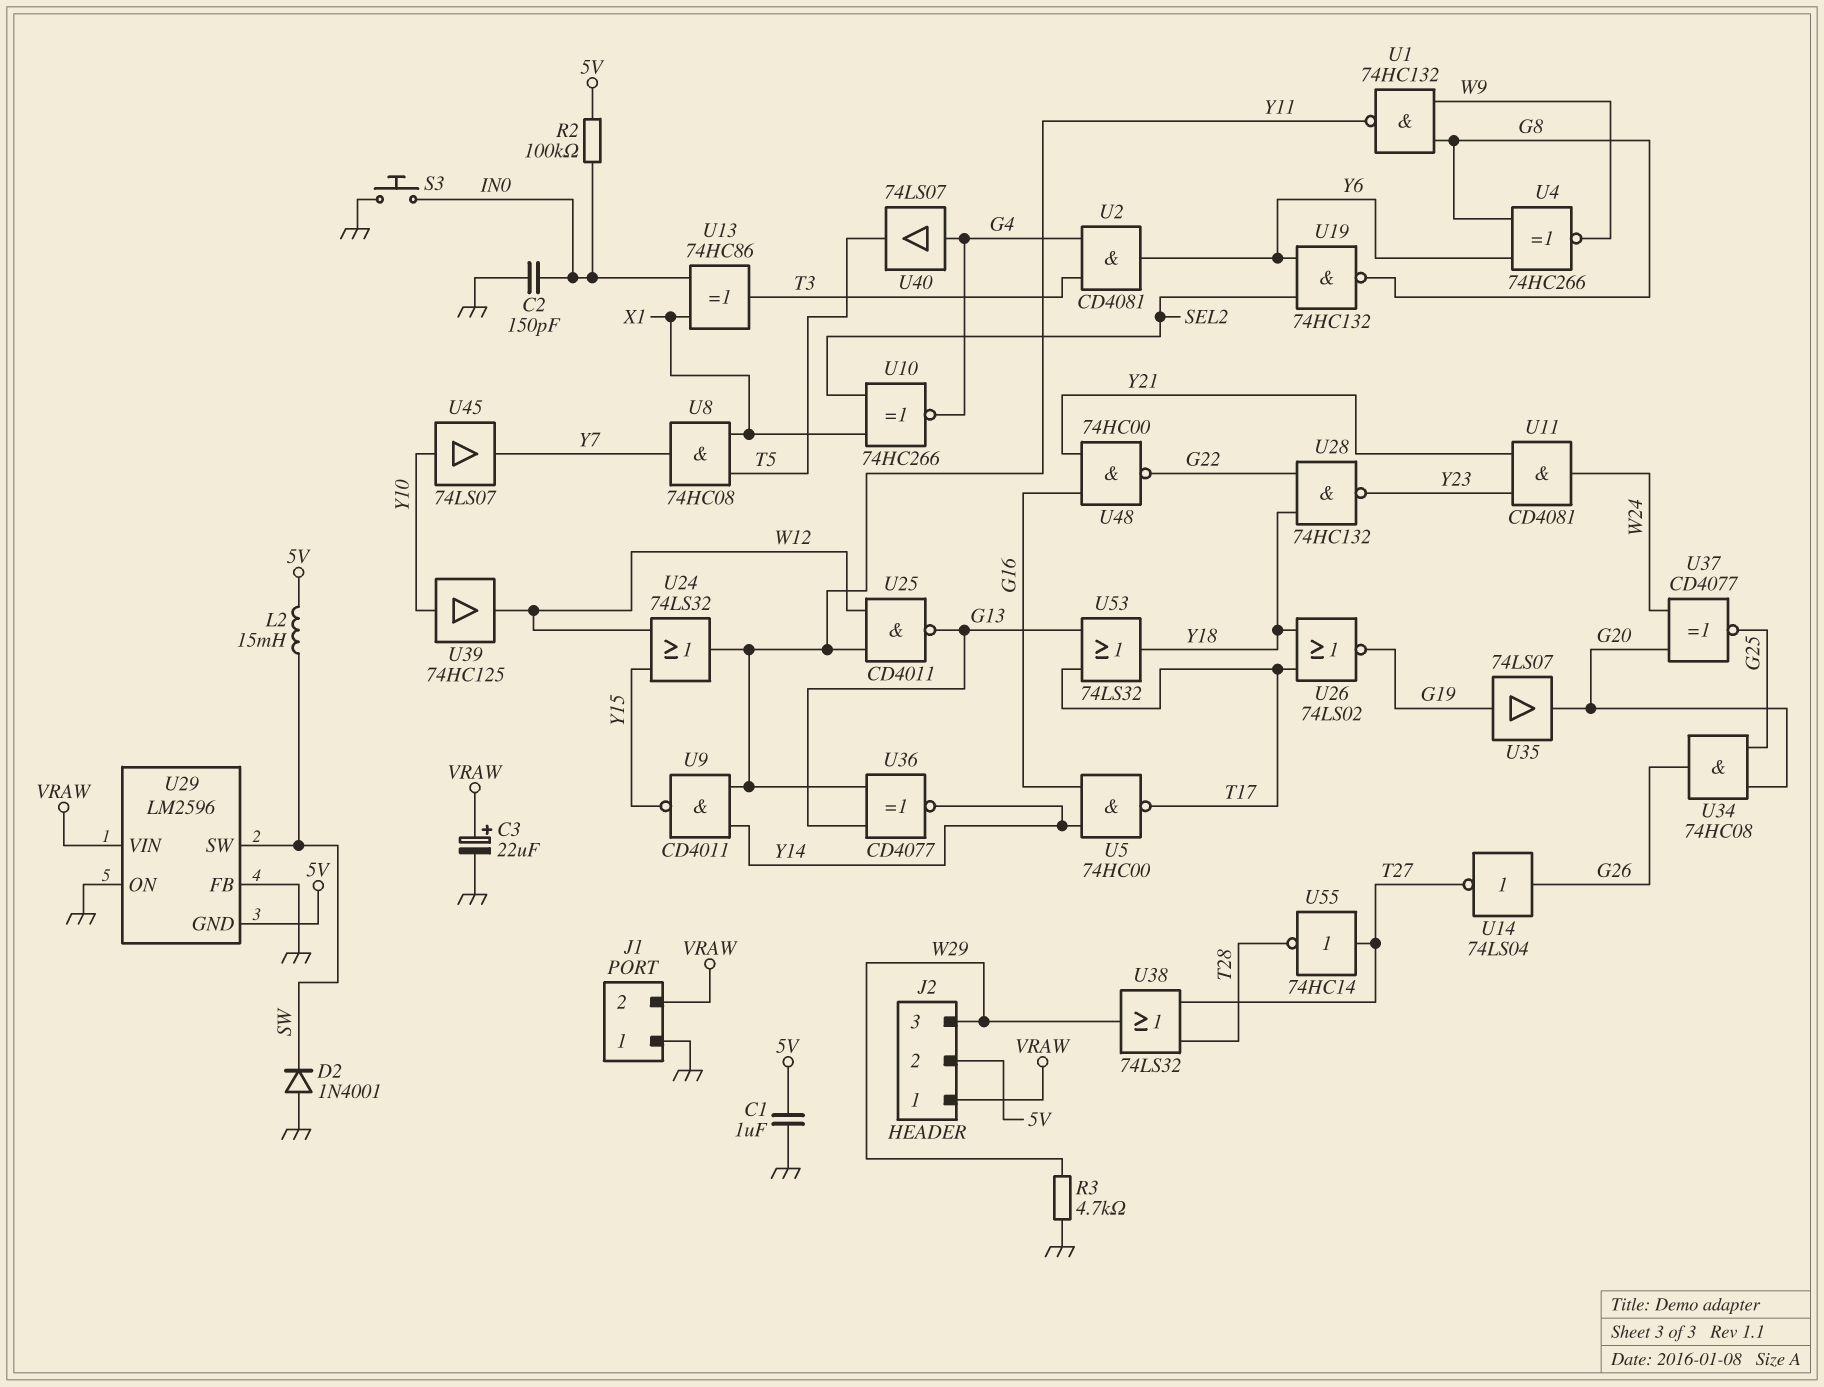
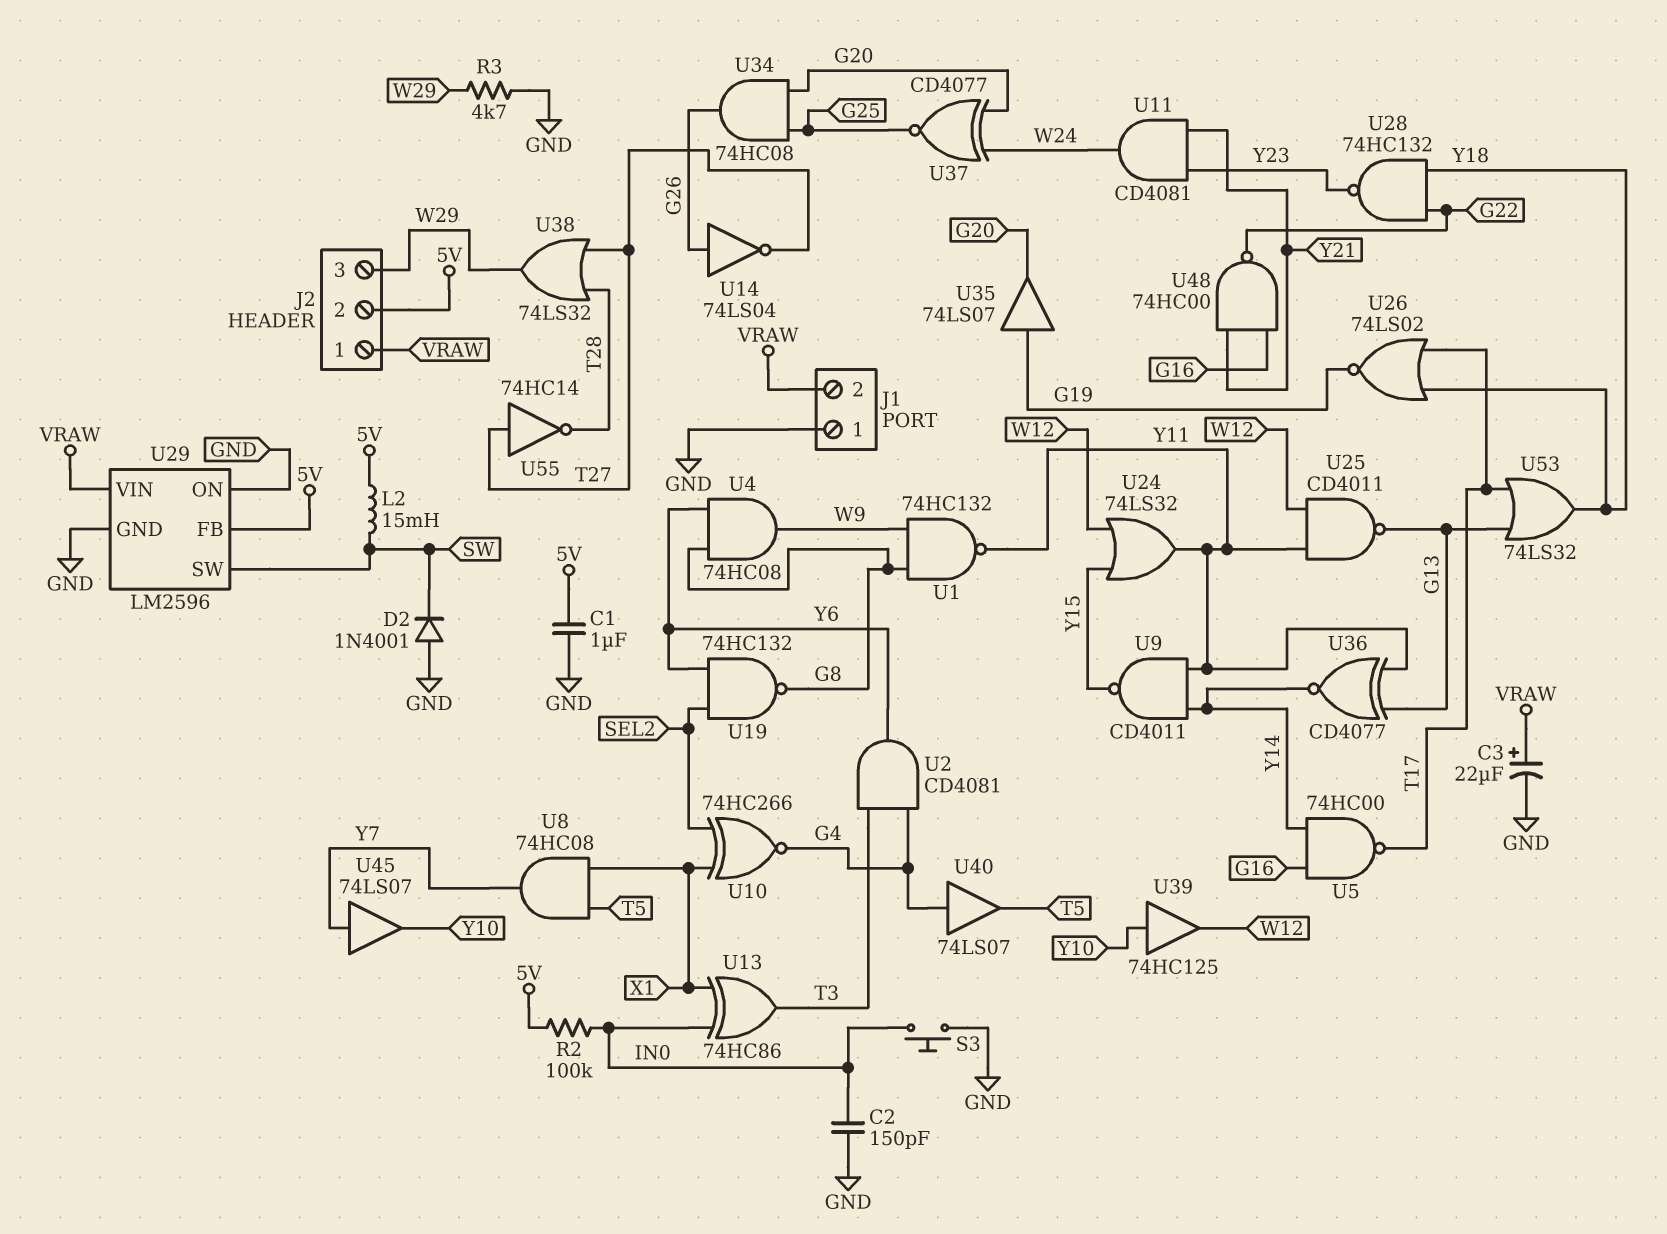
U4: XNOR 74HC266 (in G8, in Y6, out W9) -> AND 74HC08 (in G8, in Y6, out W9)
U29 pin FB: GND -> 5V
U29 pin GND: 5V -> GND
U45: buffer 74LS07 (in Y10, out Y7) -> buffer 74LS07 (in Y7, out Y10)

